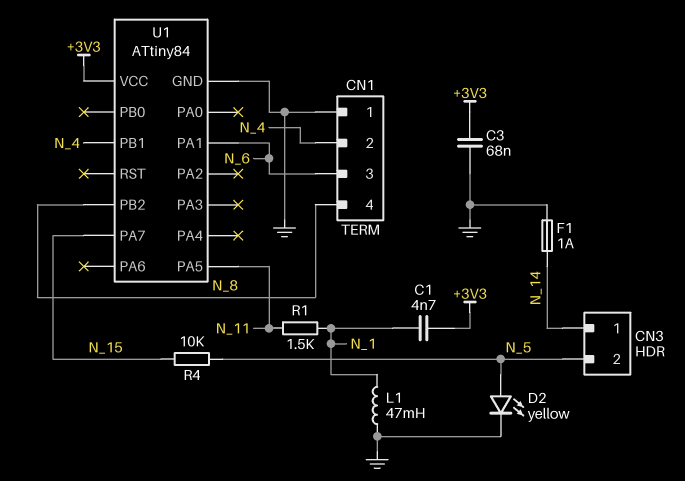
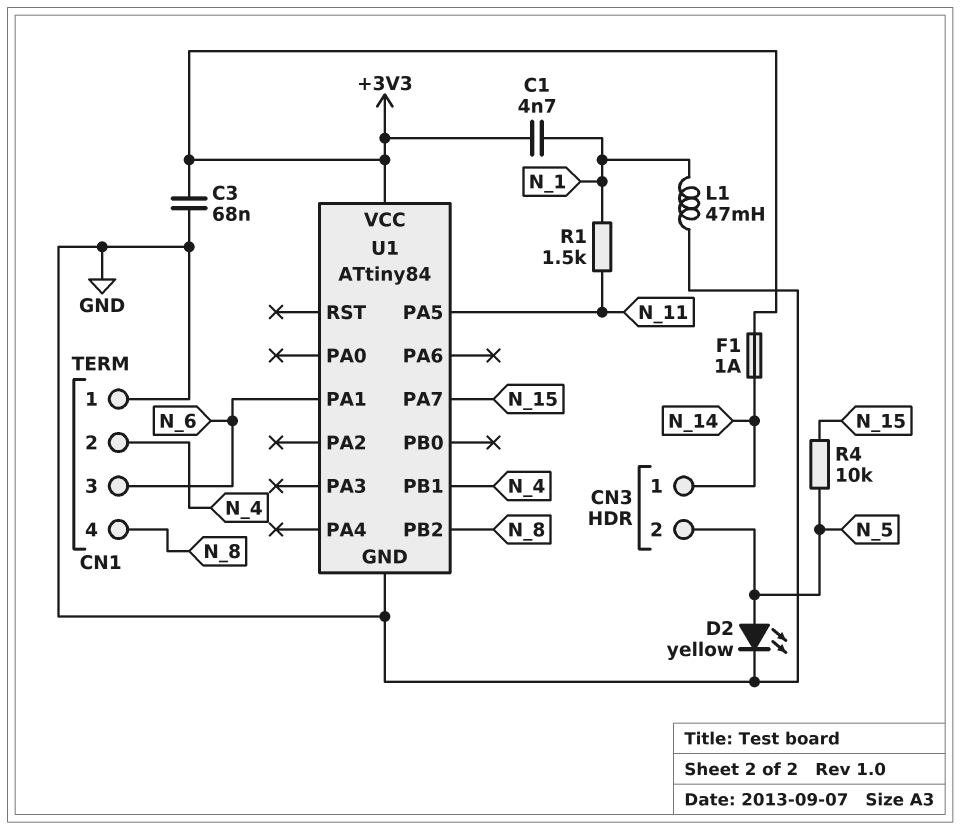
F1: 1A (GND, N_14) -> 1A (+3V3, N_14)

